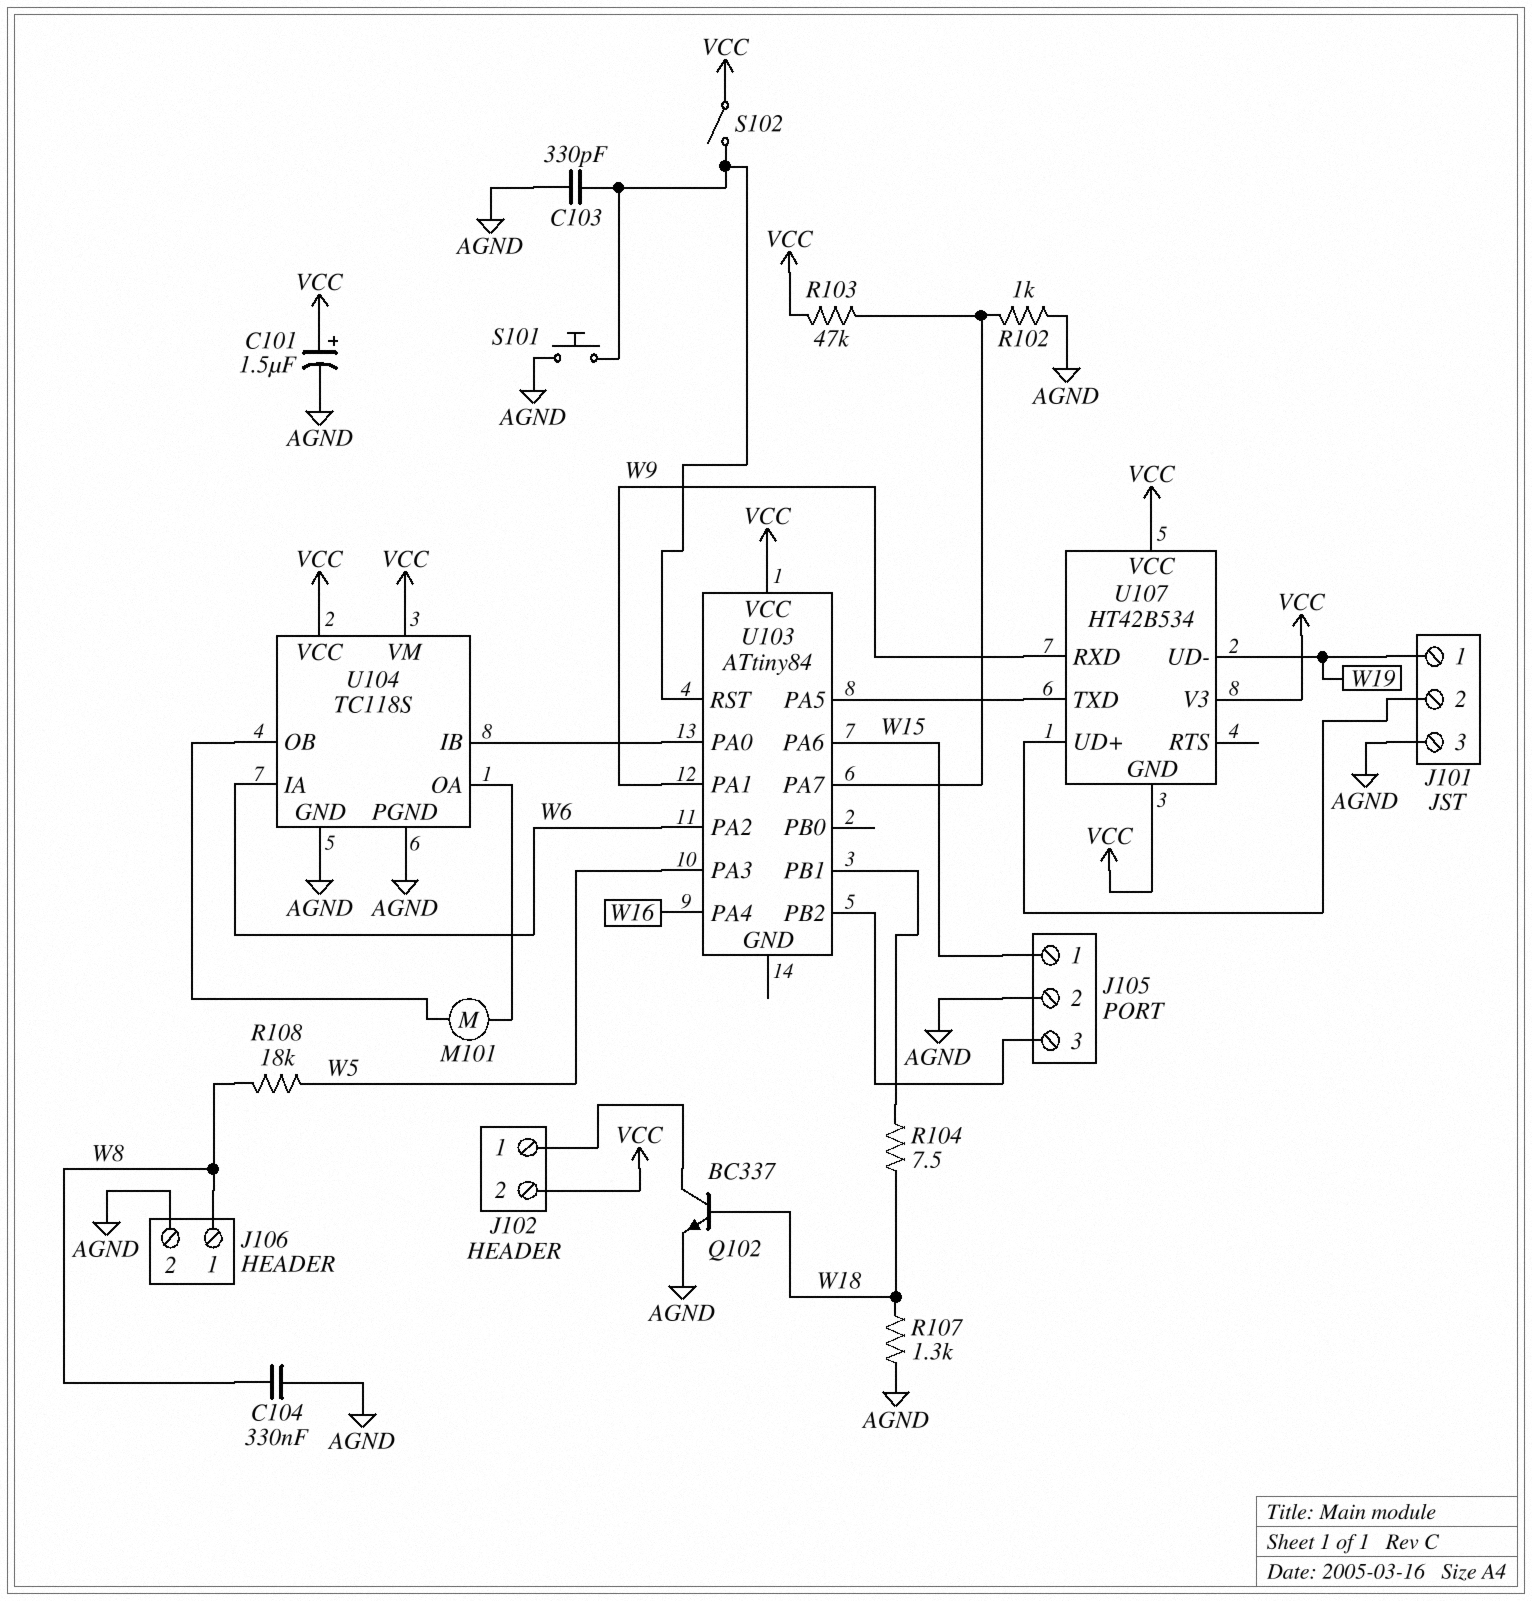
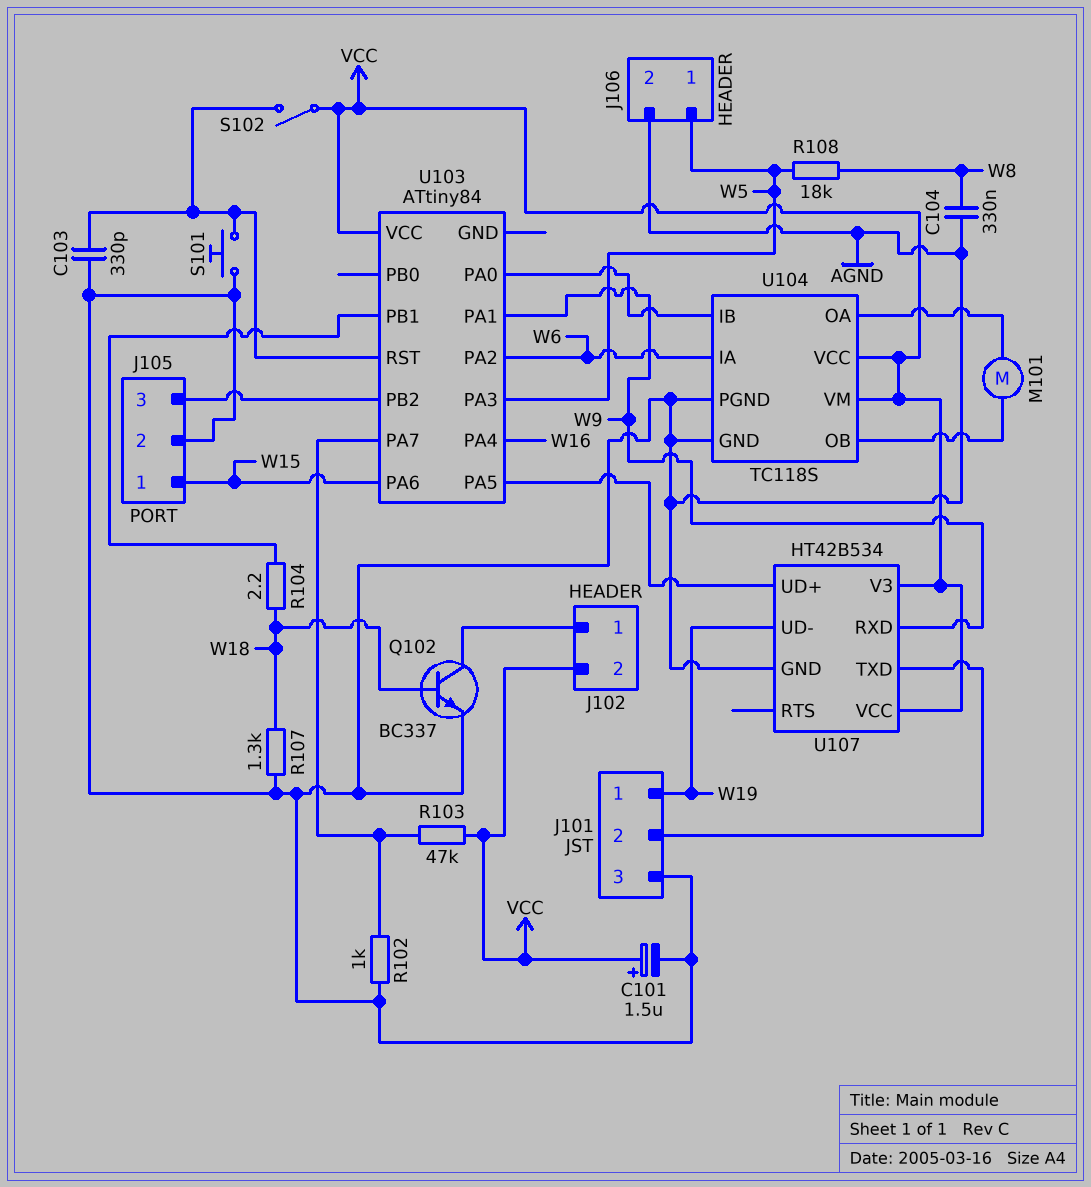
J106 pin 1: W8 -> W5
R104: 7.5 (U103/PB1, W18) -> 2.2 (U103/PB1, W18)
U107 pin GND: VCC -> AGND
U107 pin TXD: U103/PA5 -> J101/2
U107 pin UD+: J101/2 -> U103/PA5

